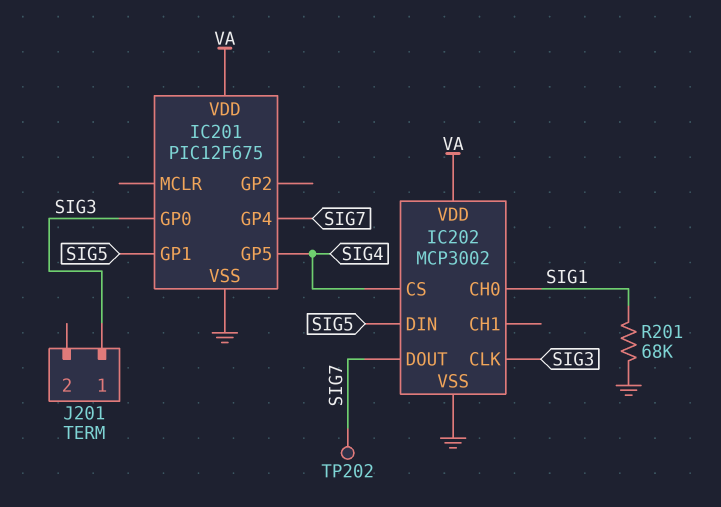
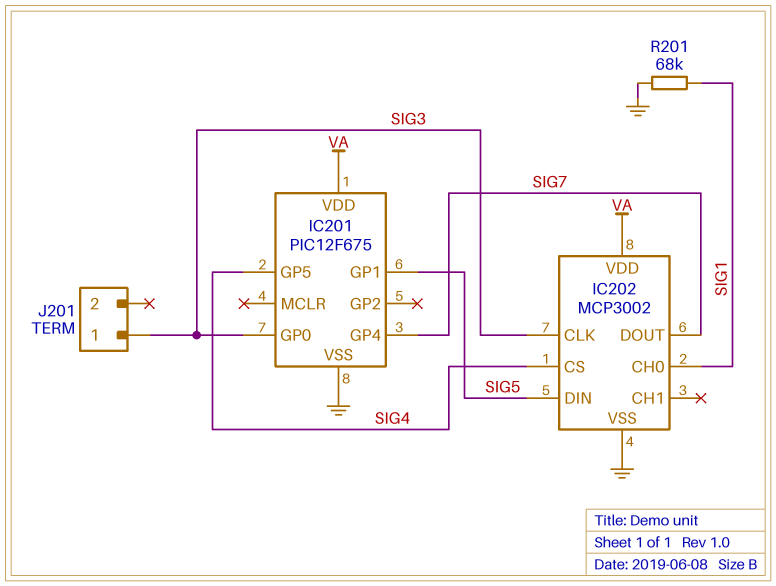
TP202: test point (SIG7) -> none

